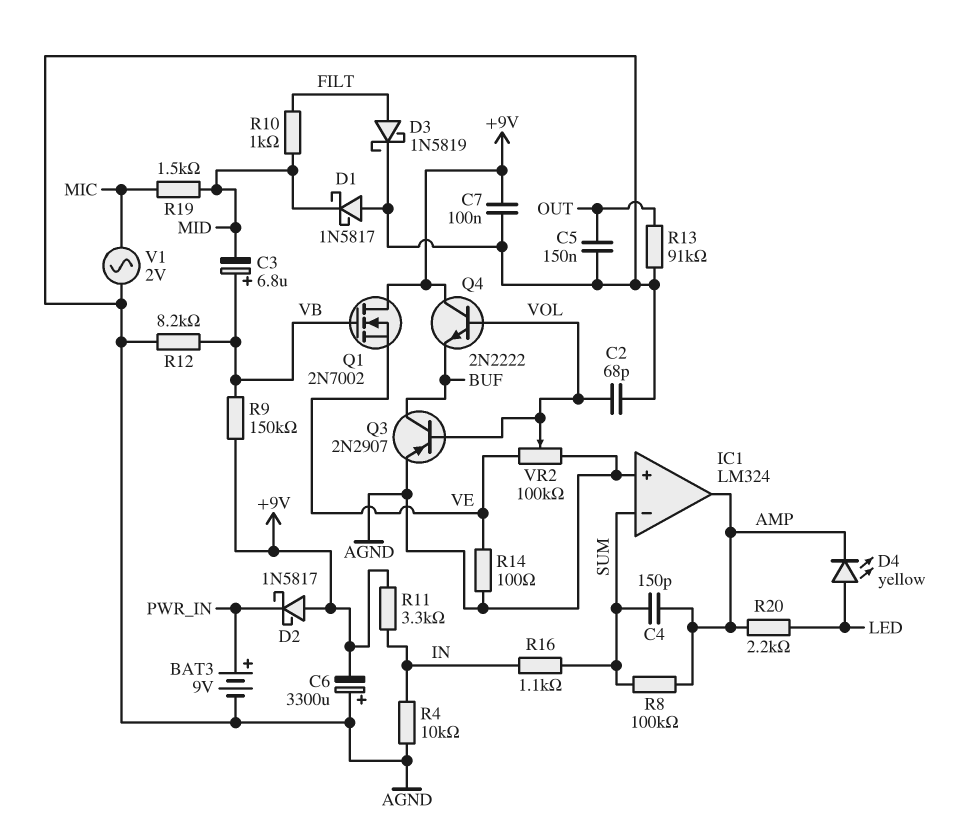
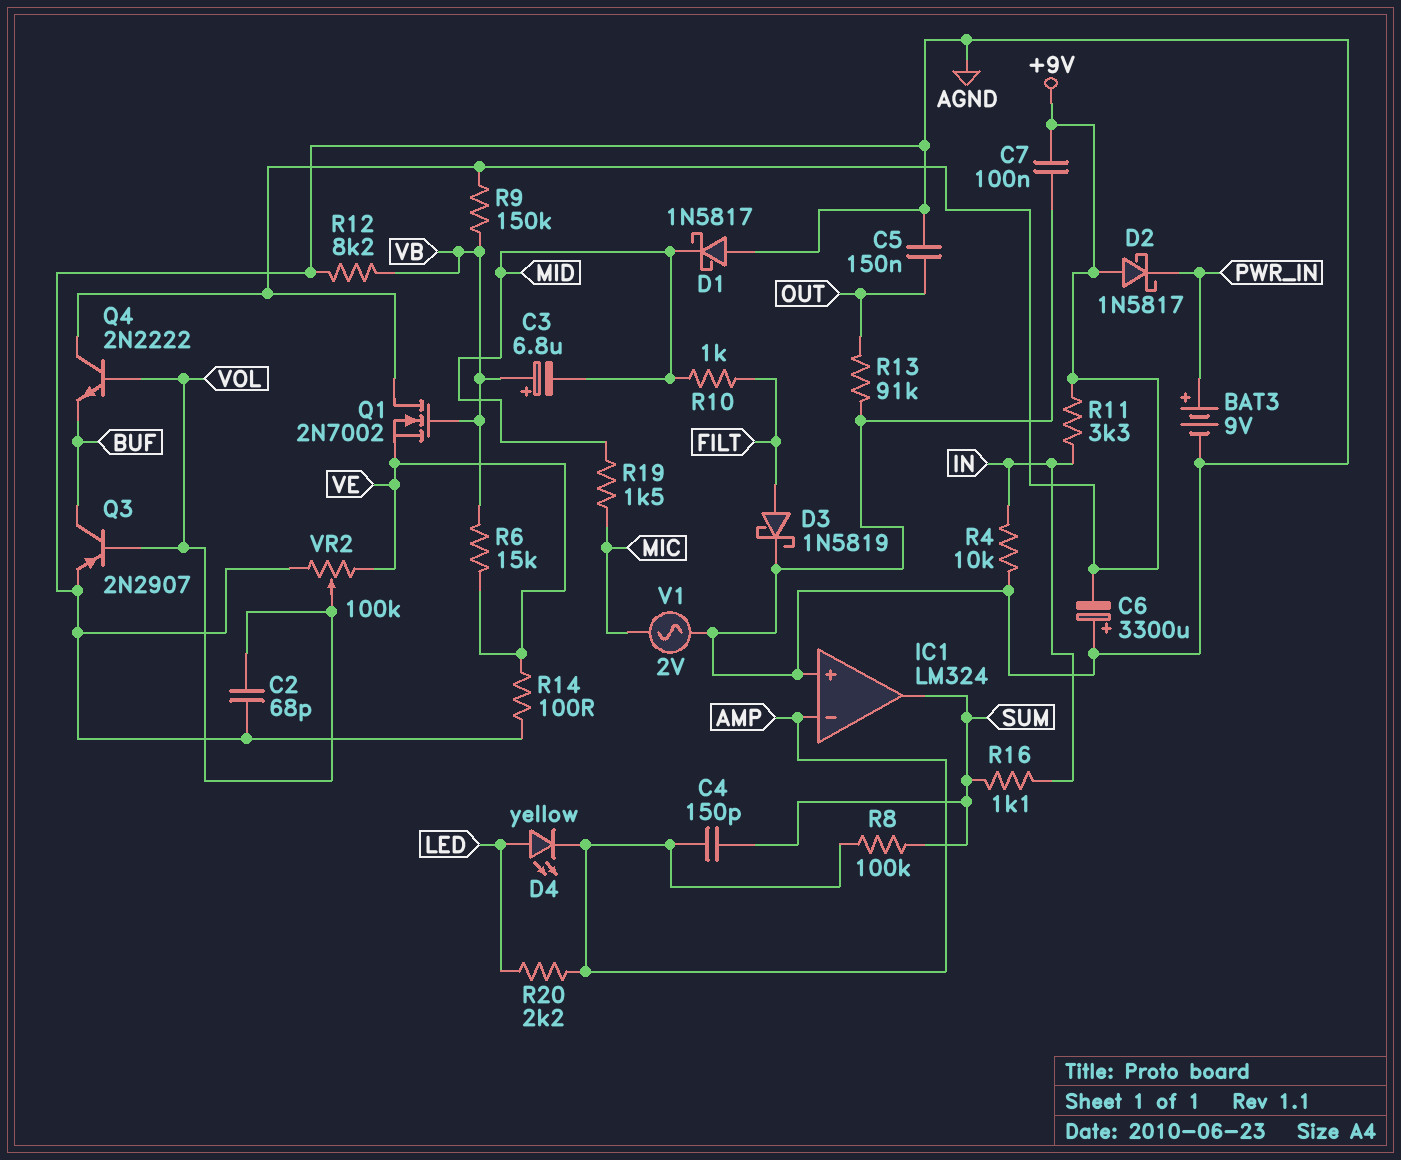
IC1 pin in-: SUM -> AMP
IC1 pin out: AMP -> SUM
R6: none -> 15k (VB, VE)

